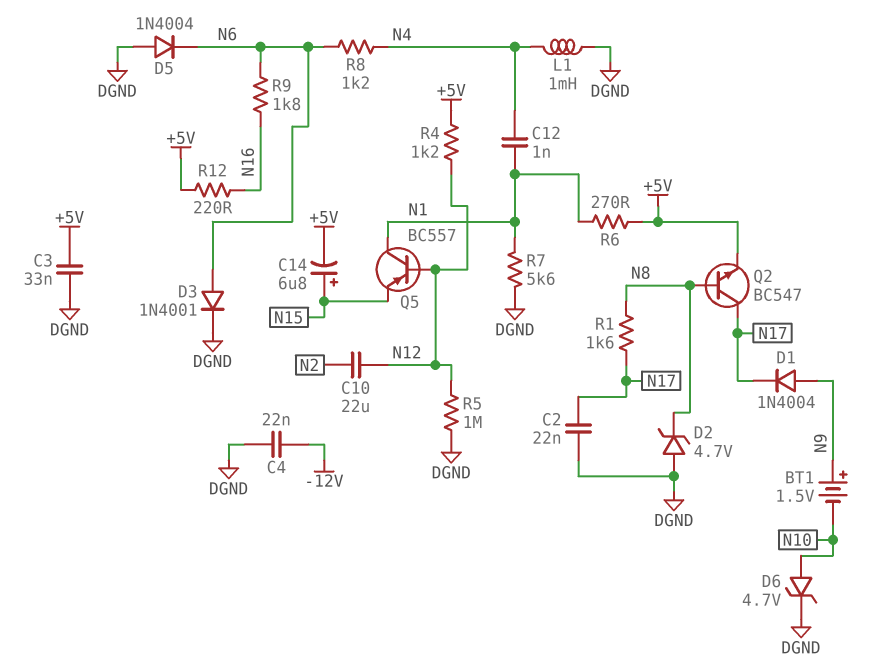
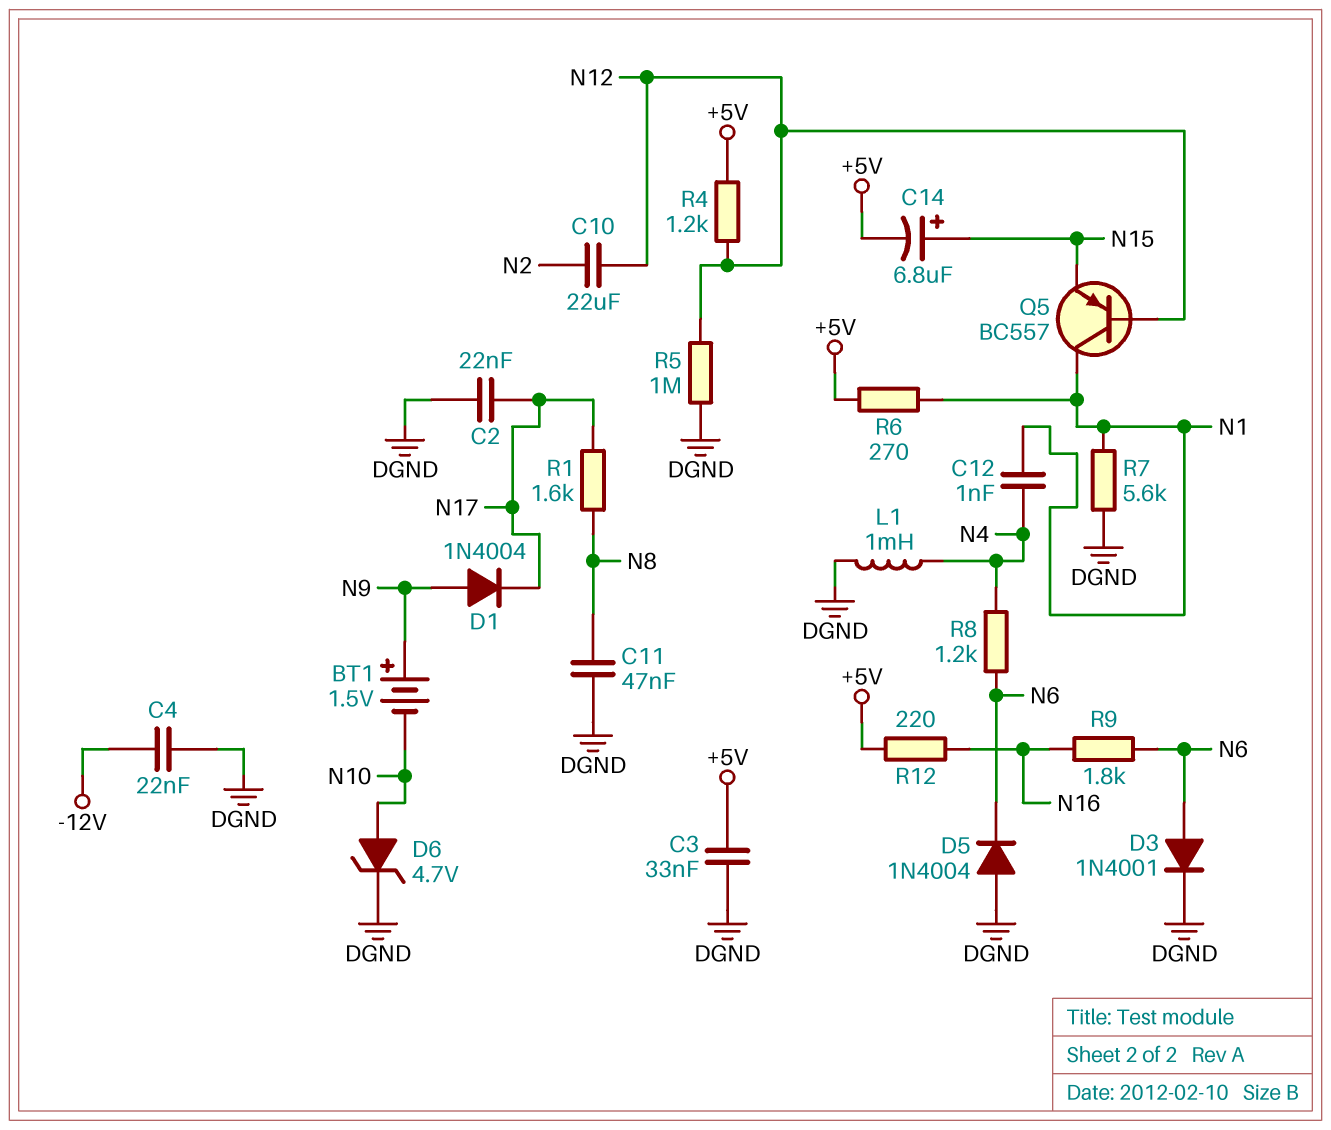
C11: none -> 47nF (DGND, N8)
D2: zener 4.7V (A DGND, K N8) -> none
Q2: NPN BC547 (B N8, C N17, E +5V) -> none

